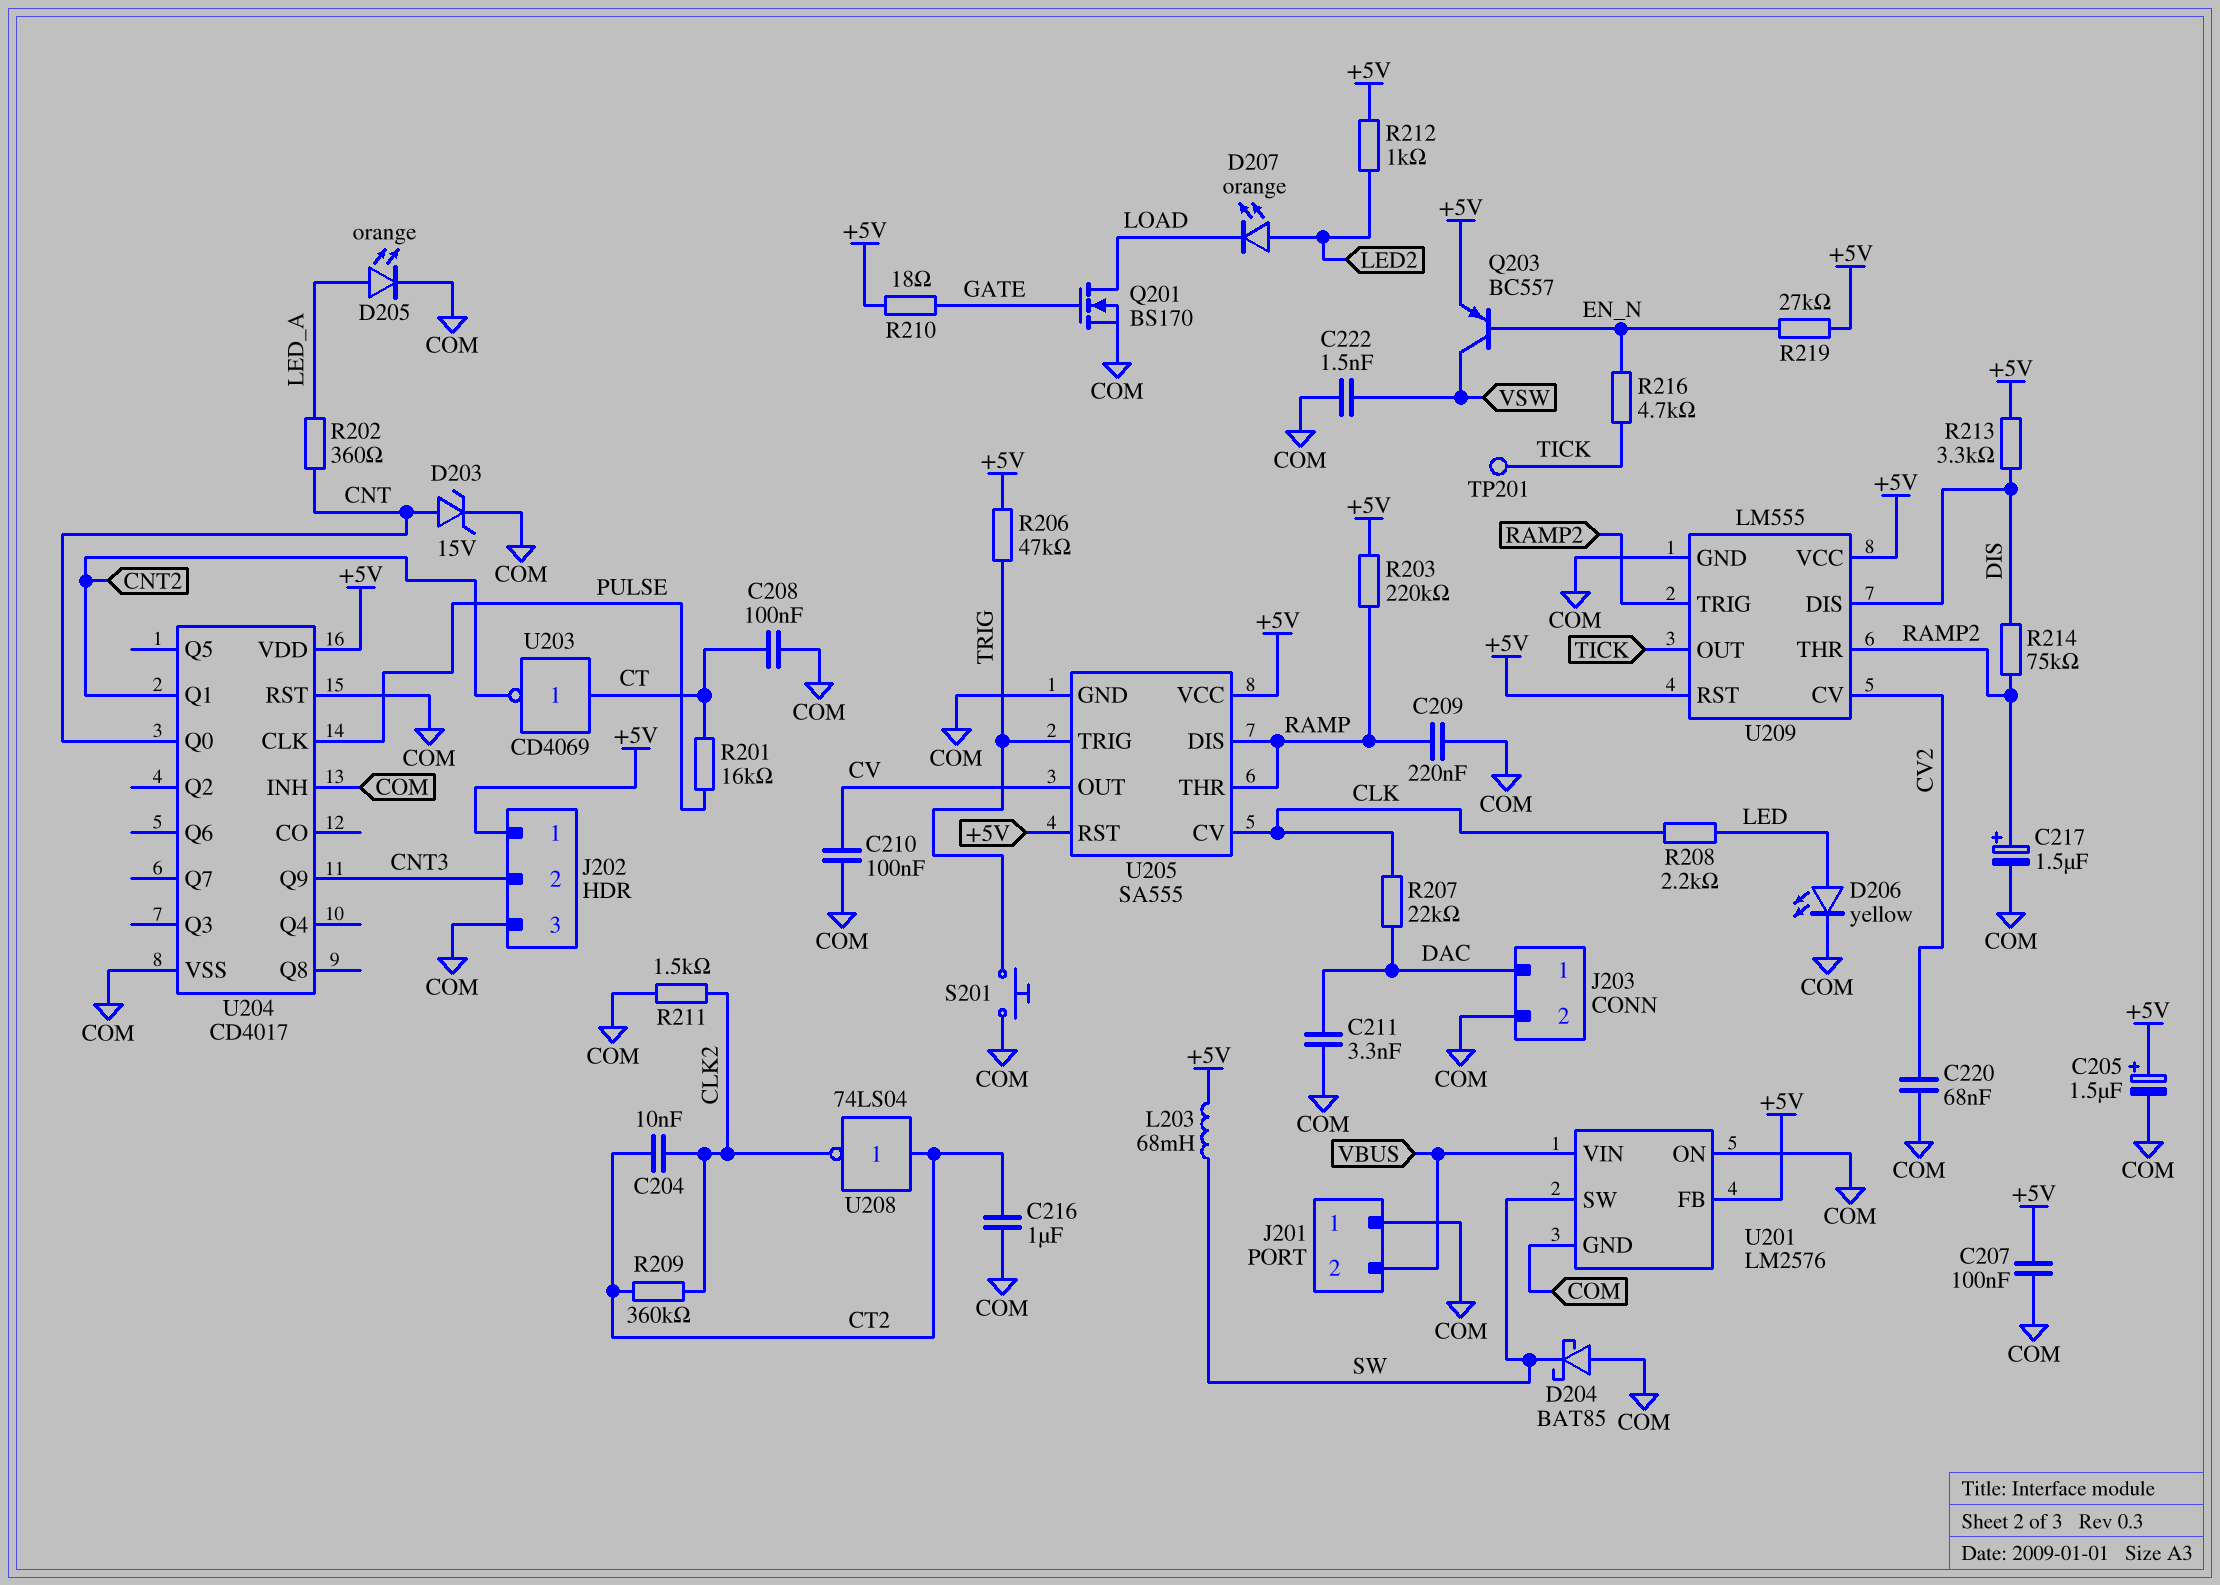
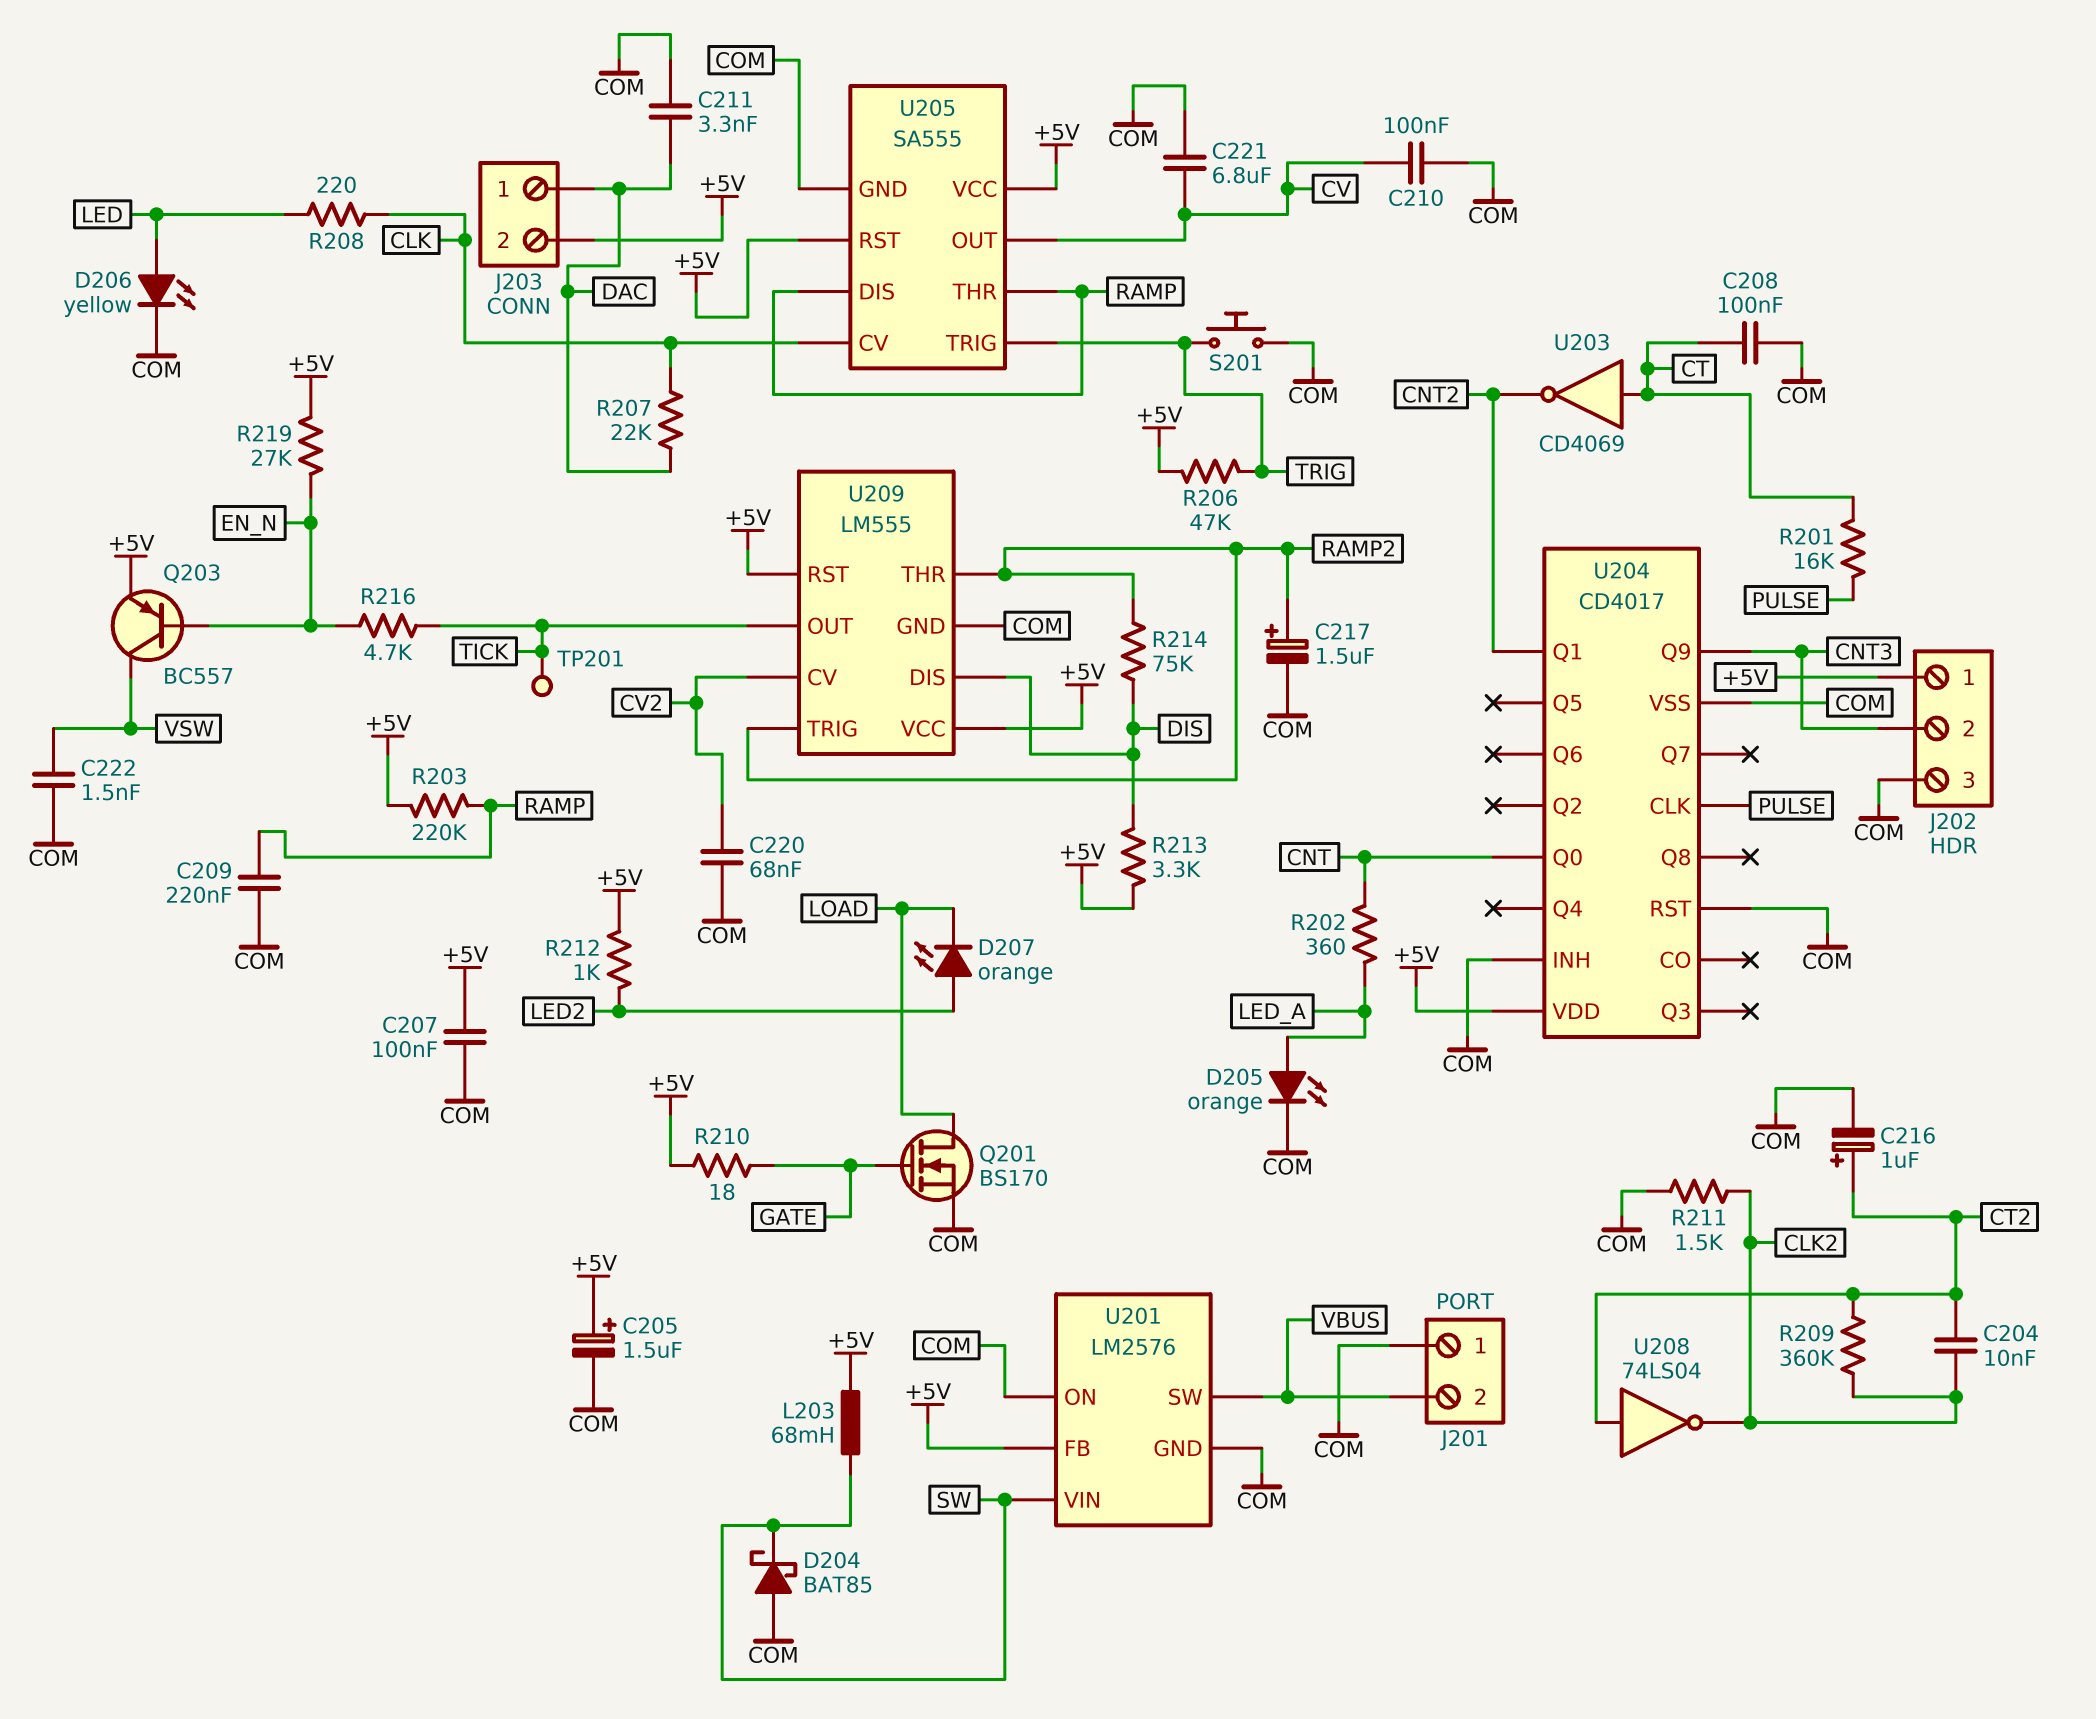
C216: 1uF (COM, CT2) -> 1uF (plus CT2, minus COM)
C221: none -> 6.8uF (COM, CV)
D203: zener 15V (A CNT, K COM) -> none
J203 pin 2: COM -> +5V
R208: 2.2k (CLK, LED) -> 220 (CLK, LED)
U201 pin SW: SW -> VBUS
U201 pin VIN: VBUS -> SW

